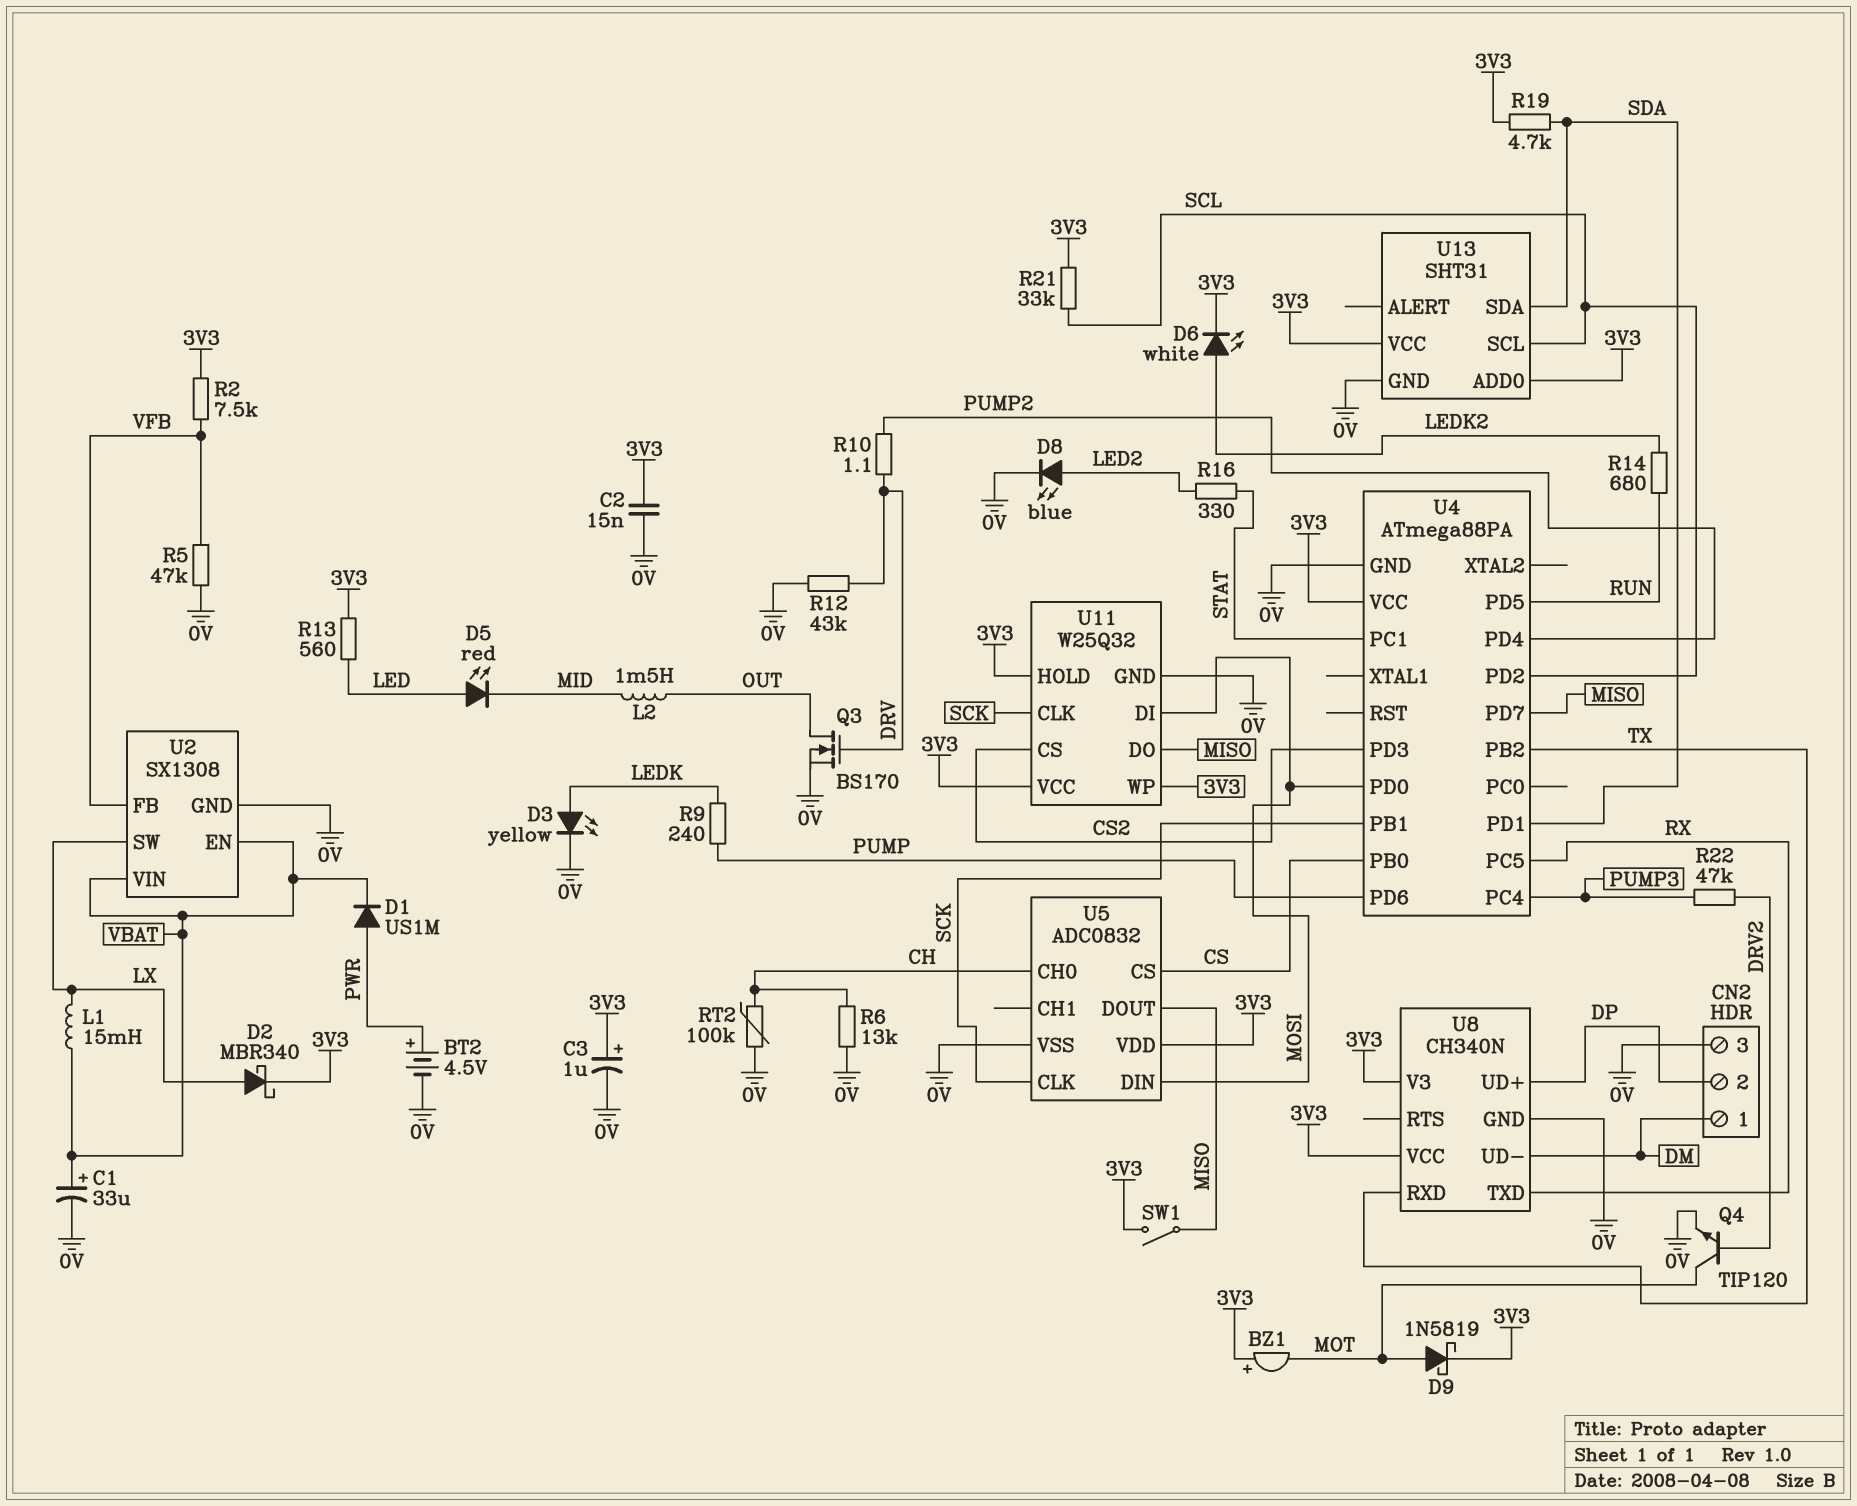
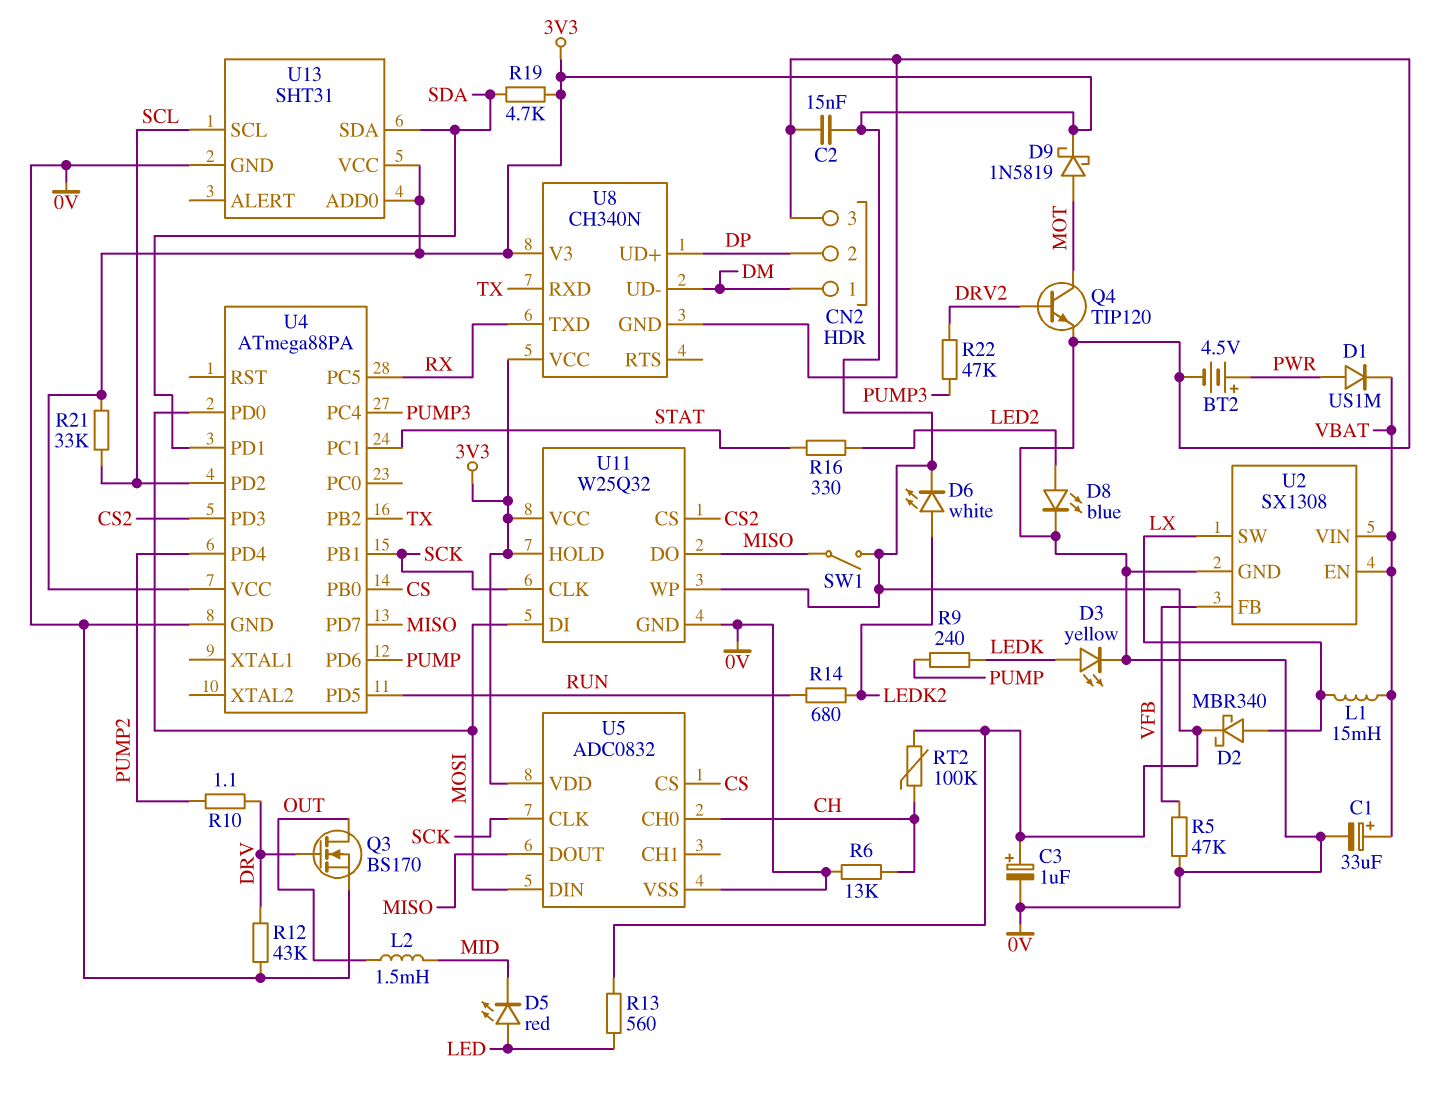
BZ1: buzzer (plus 3V3, minus MOT) -> none
R2: 7.5k (3V3, VFB) -> none
RT2: 100k (0V, CH) -> 100k (3V3, CH)

